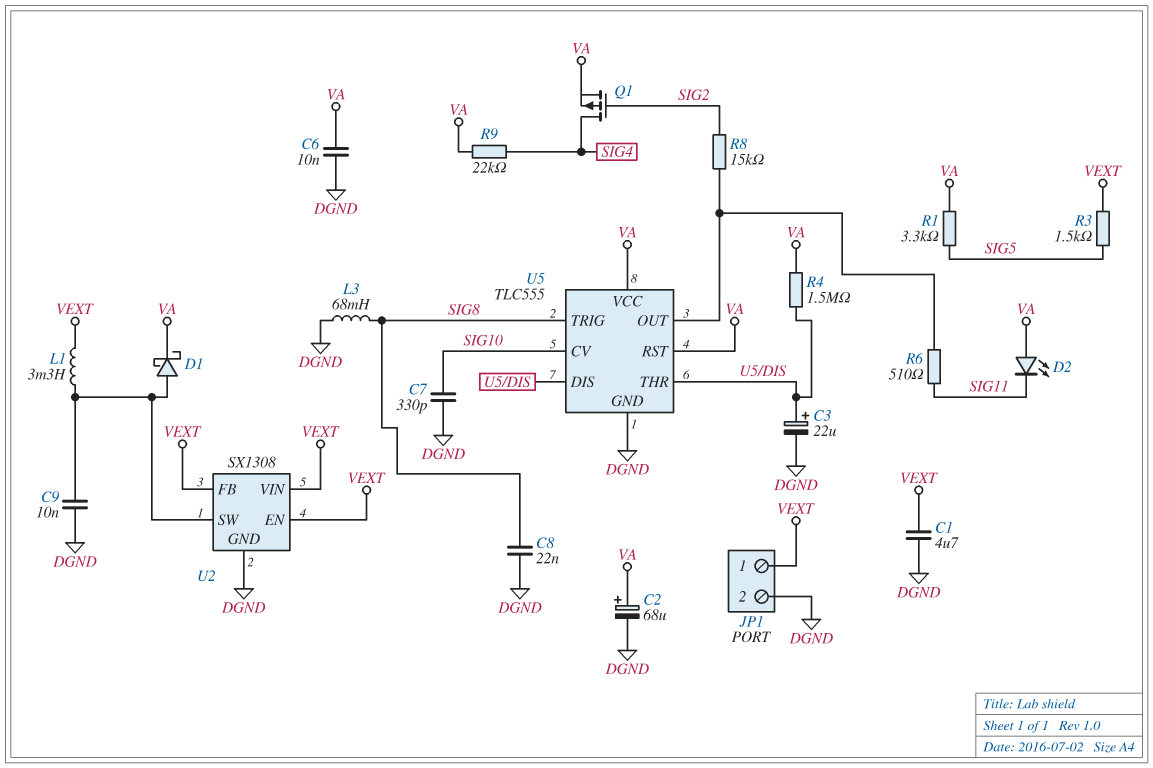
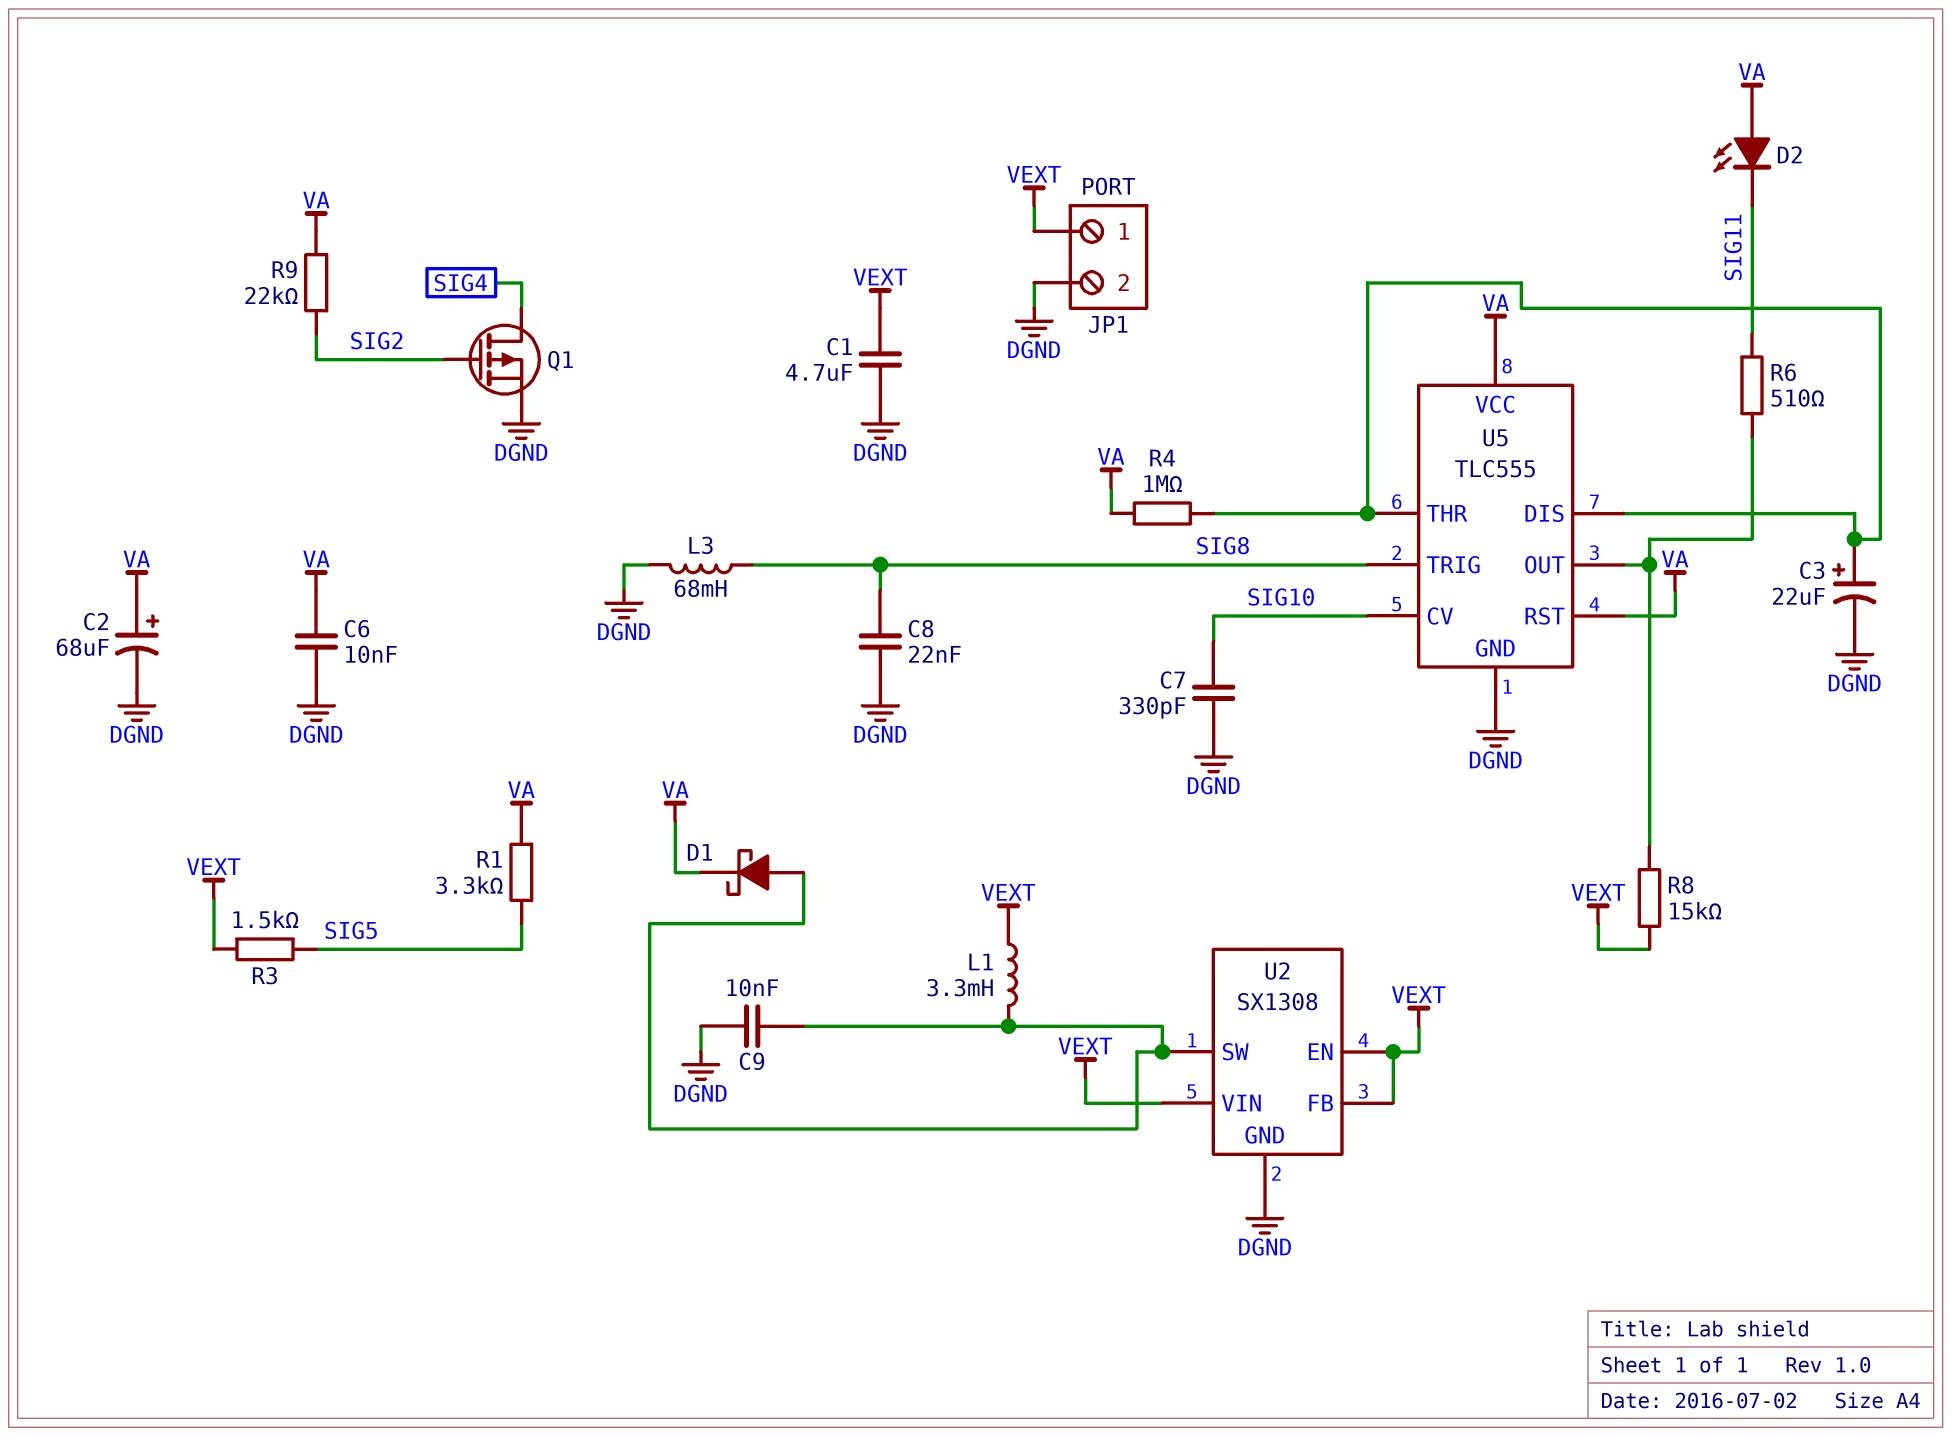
Q1: PMOS (G SIG2, D SIG4, S VA) -> PMOS (G SIG2, D SIG4, S DGND)
R4: 1.5M (U5/DIS, VA) -> 1M (U5/DIS, VA)
R8: 15k (SIG2, U5/OUT) -> 15k (U5/OUT, VEXT)
R9: 22k (SIG4, VA) -> 22k (SIG2, VA)

